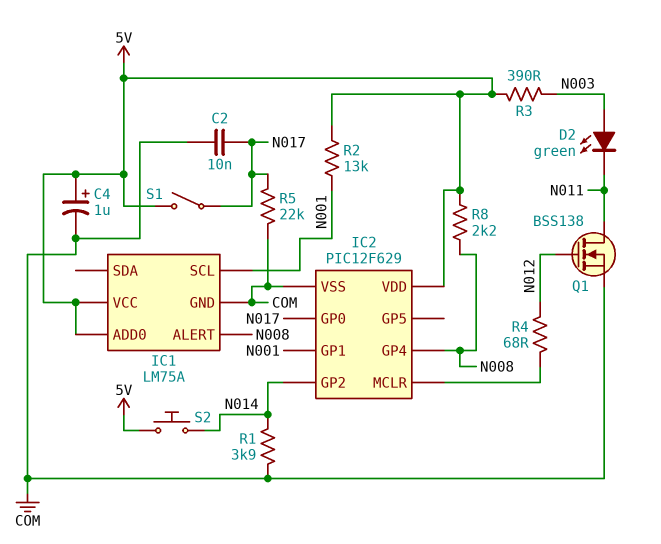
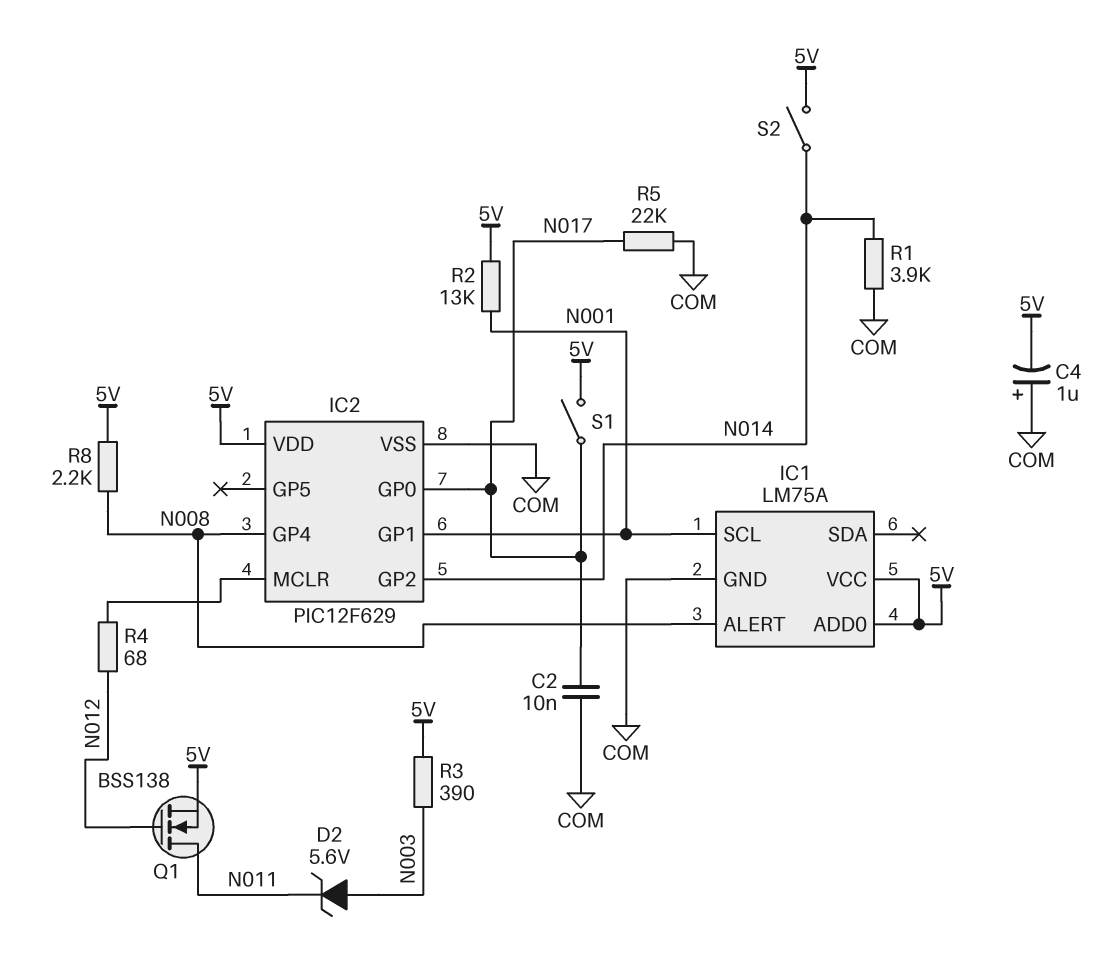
C4: 1uF (plus 5V, minus COM) -> 1uF (plus COM, minus 5V)
D2: LED green (A N003, K N011) -> zener 5.6V (A N003, K N011)
Q1: NMOS BSS138 (G N012, D N011, S COM) -> NMOS BSS138 (G N012, D N011, S 5V)
S2: button (5V, N014) -> switch (5V, N014)

